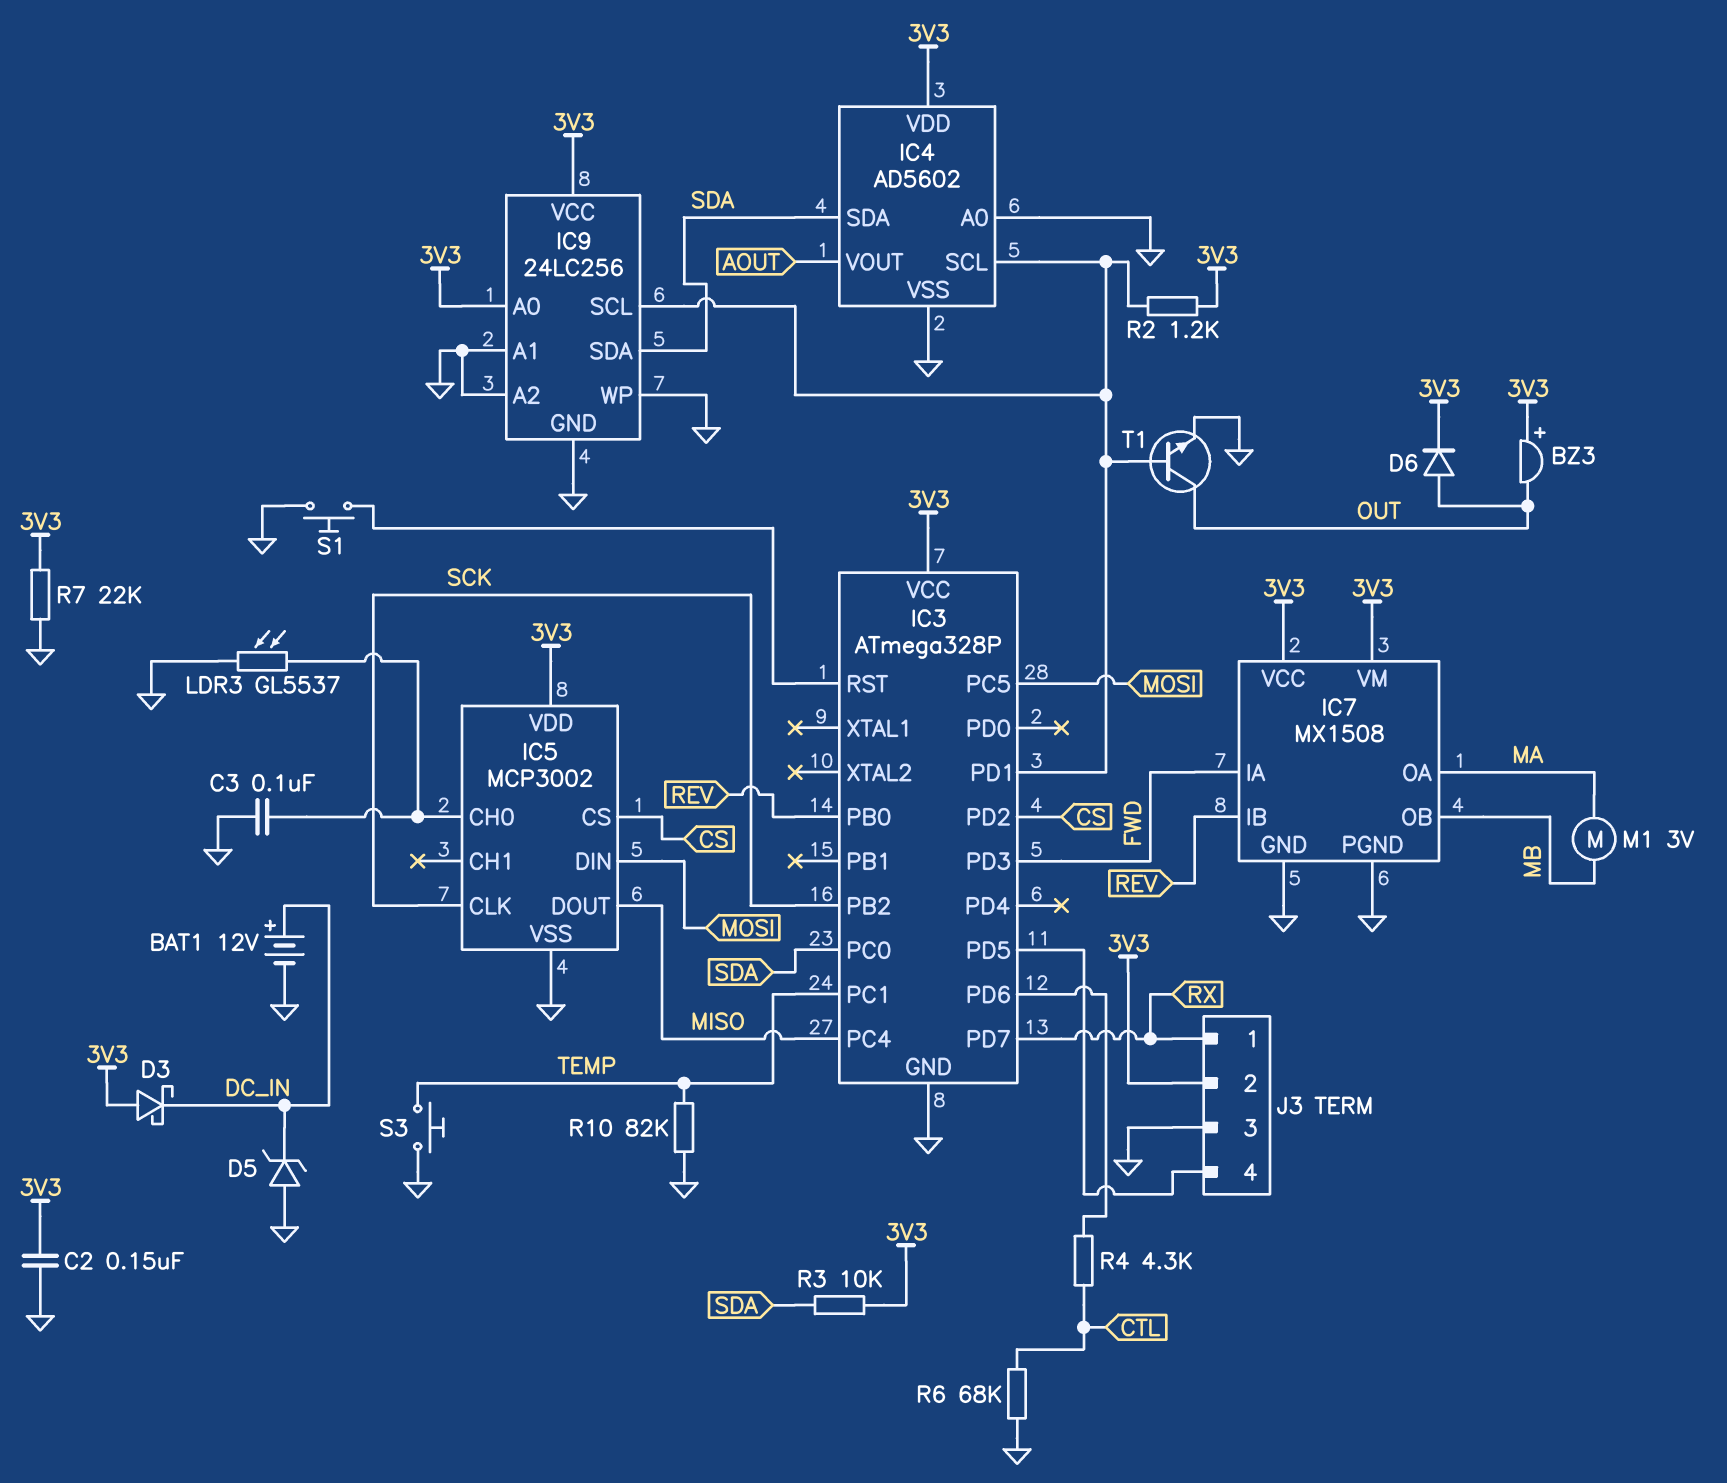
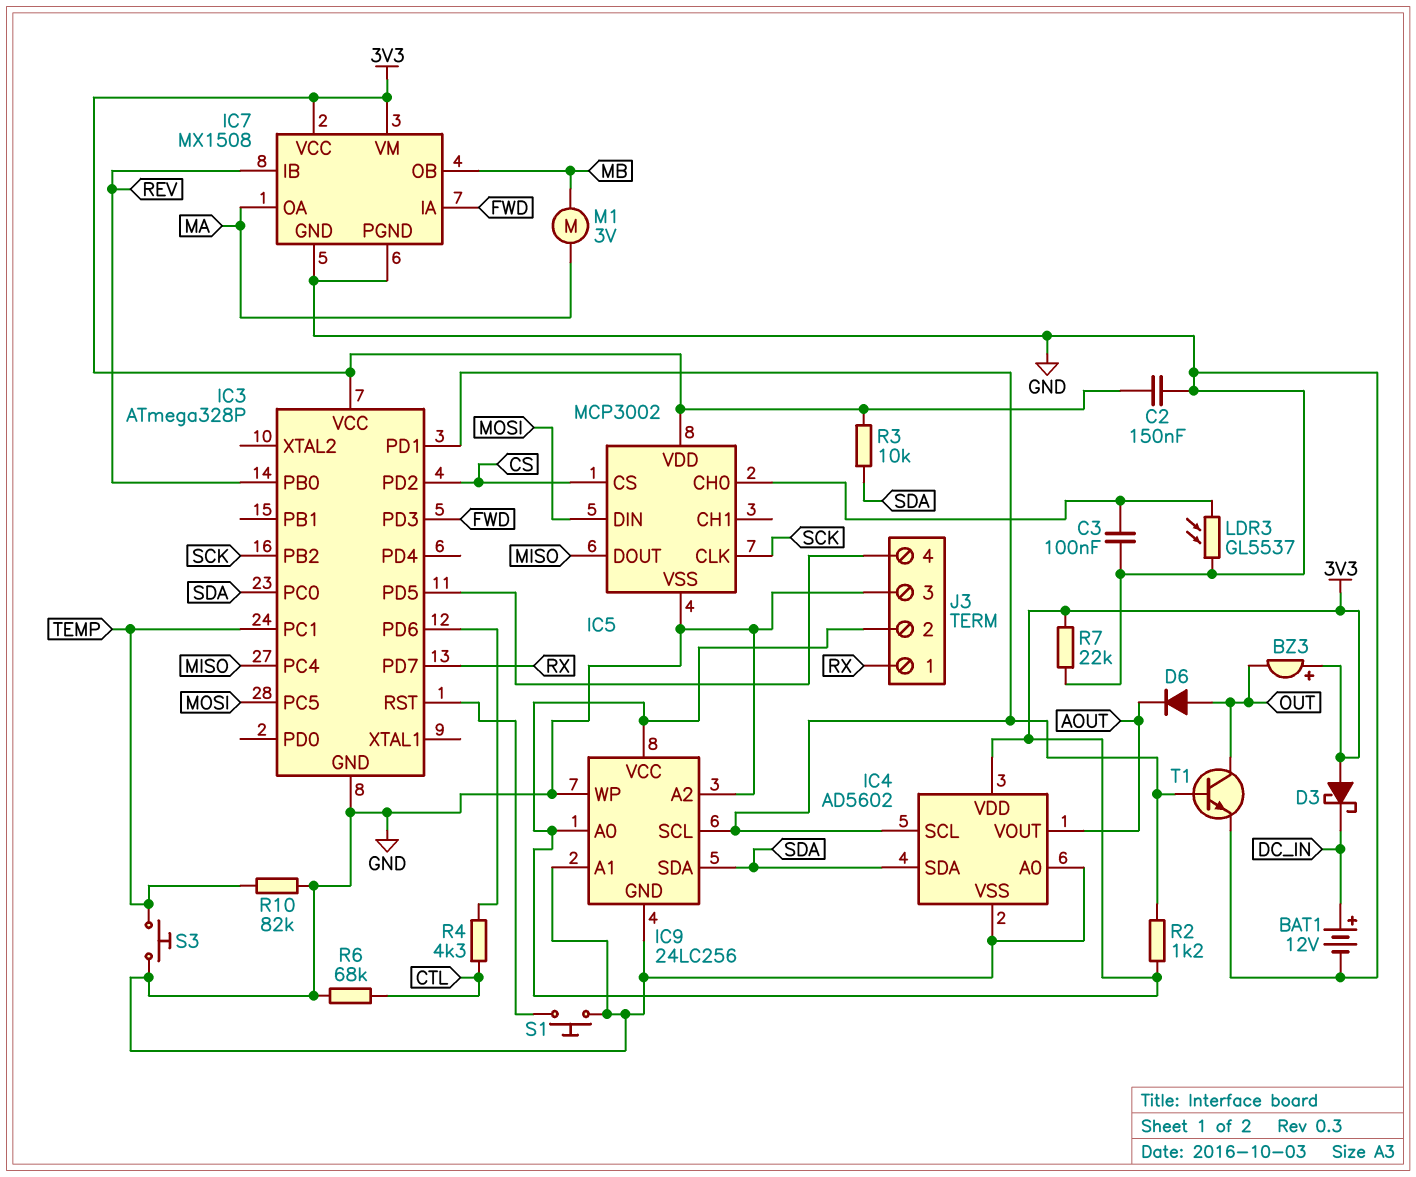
D5: zener (A GND, K DC_IN) -> none
D6: diode (A OUT, K 3V3) -> diode (A OUT, K AOUT)

